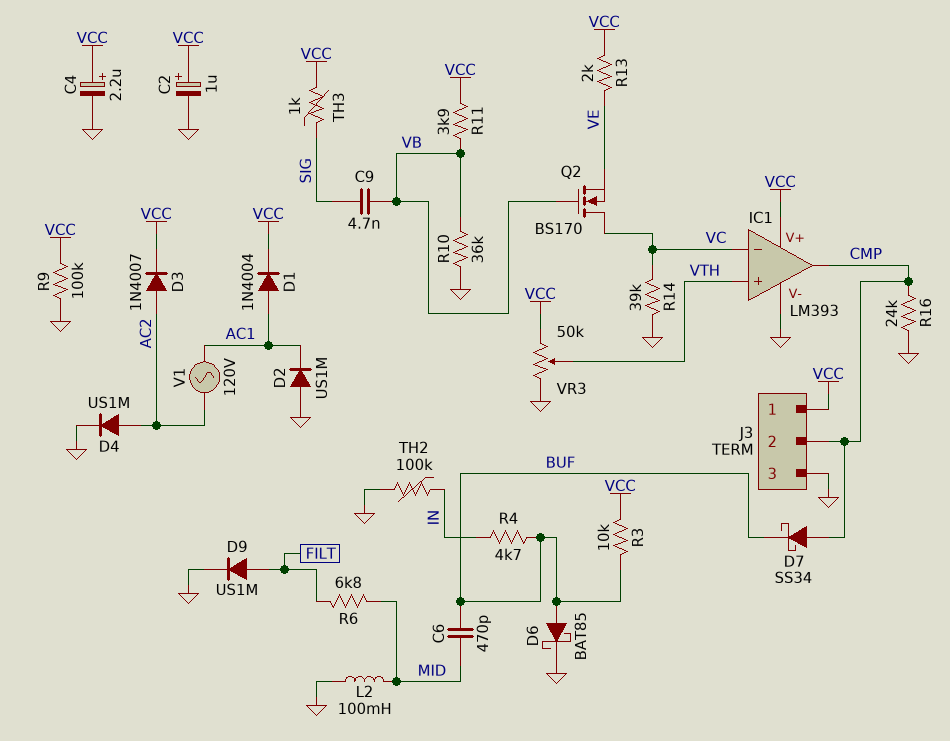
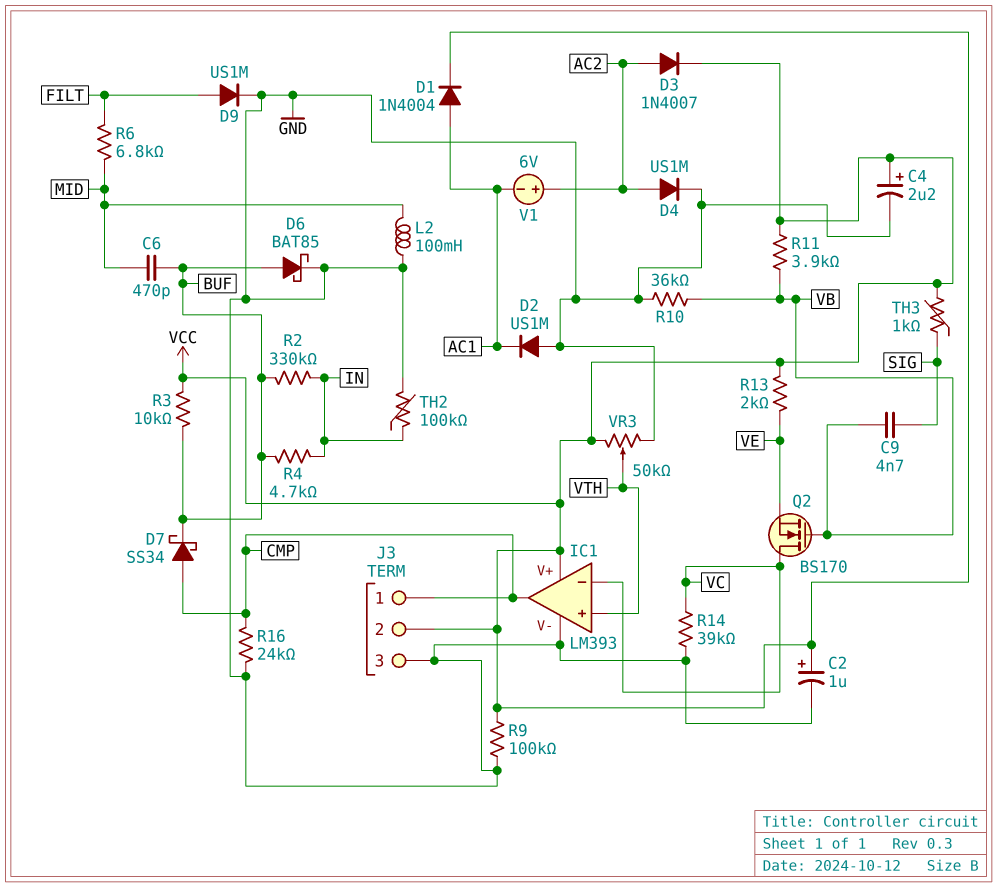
J3 pin 1: VCC -> CMP
J3 pin 2: CMP -> VCC
R2: none -> 330k (BUF, IN)
V1: AC 120V (AC1, AC2) -> 6V (plus AC2, minus AC1)

